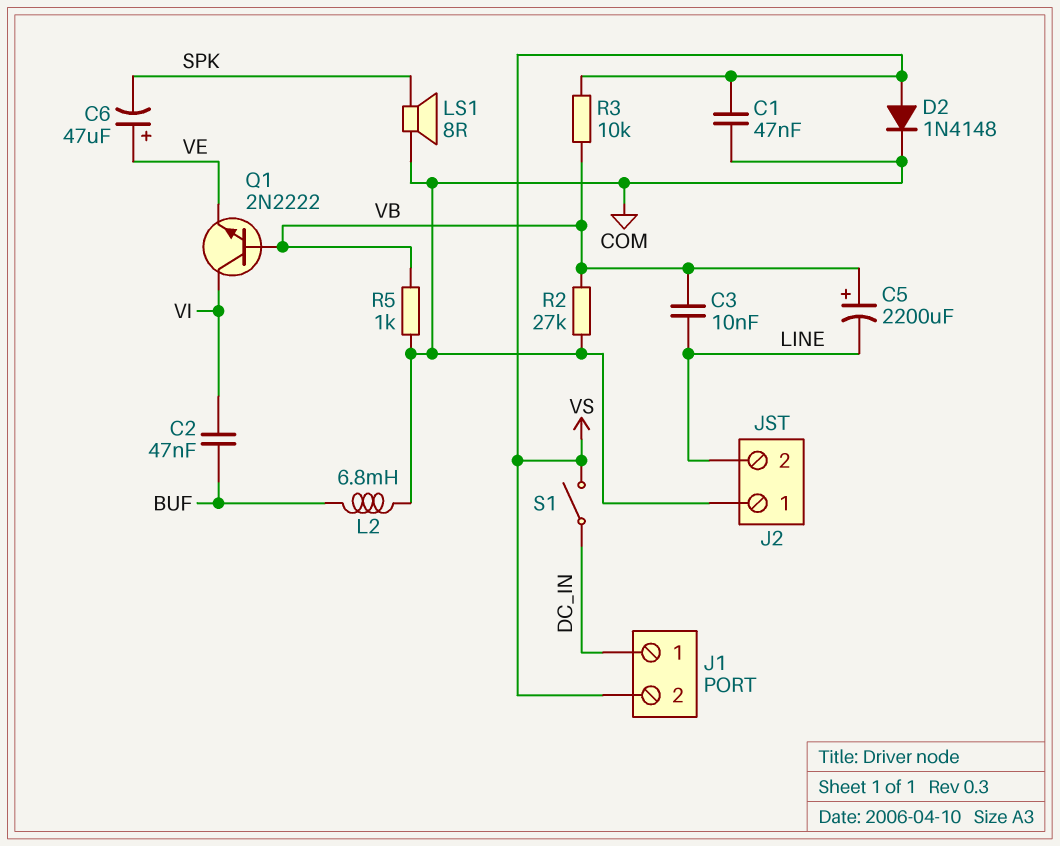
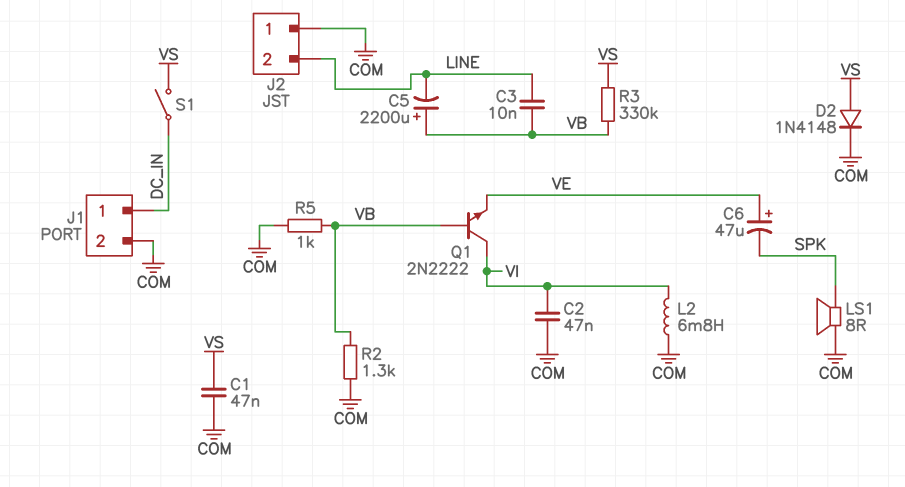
C2: 47nF (BUF, VI) -> 47nF (COM, VI)
J1 pin 2: VS -> COM
L2: 6.8mH (BUF, COM) -> 6.8mH (COM, VI)
R2: 27k (COM, VB) -> 1.3k (COM, VB)
R3: 10k (VB, VS) -> 330k (VB, VS)

